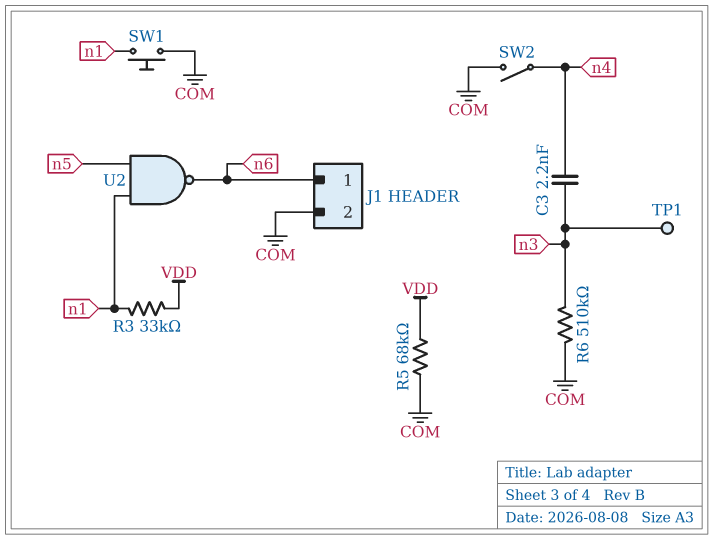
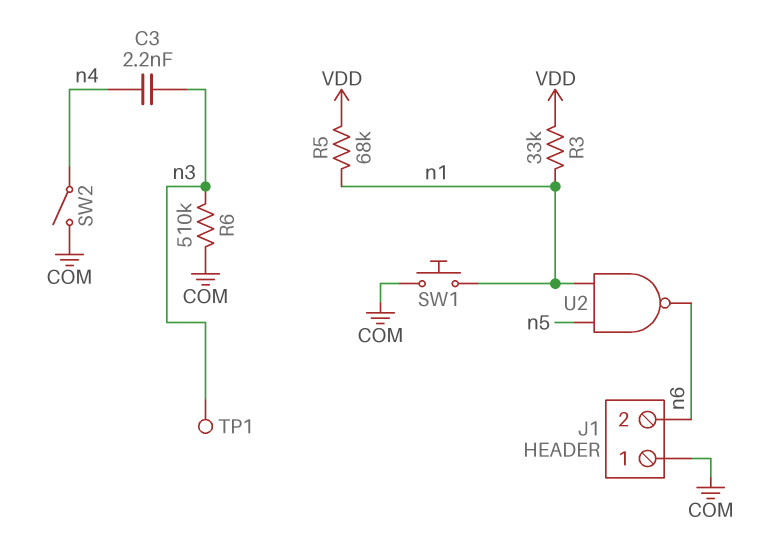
J1 pin 1: n6 -> COM
J1 pin 2: COM -> n6
R5: 68k (COM, VDD) -> 68k (VDD, n1)

